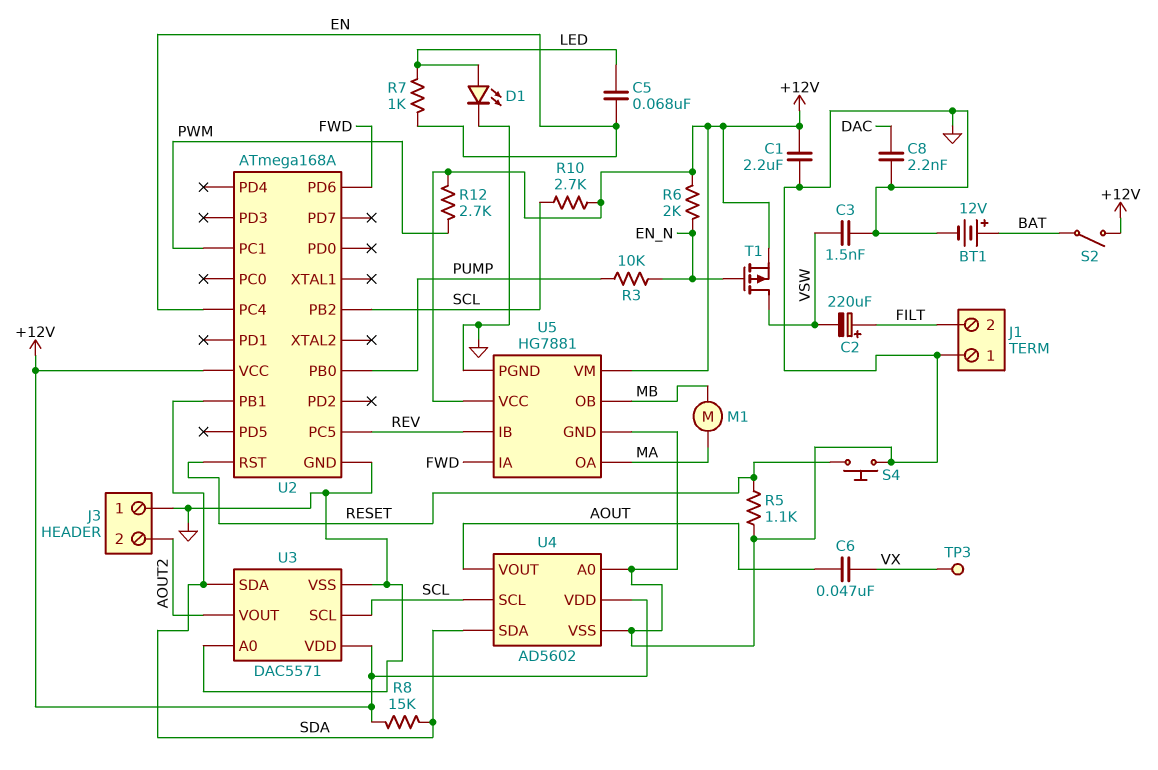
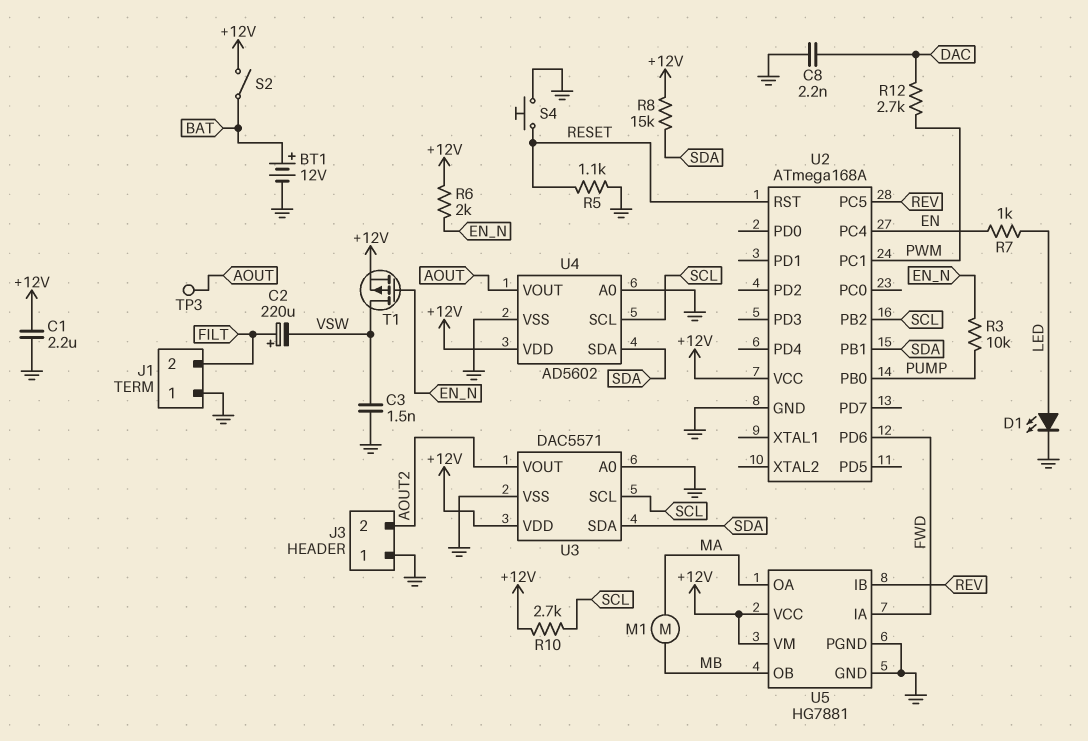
C5: 68nF (EN, LED) -> none
C6: 47nF (AOUT, VX) -> none
R12: 2.7k (+12V, PWM) -> 2.7k (DAC, PWM)
TP3: test point (VX) -> test point (AOUT)

